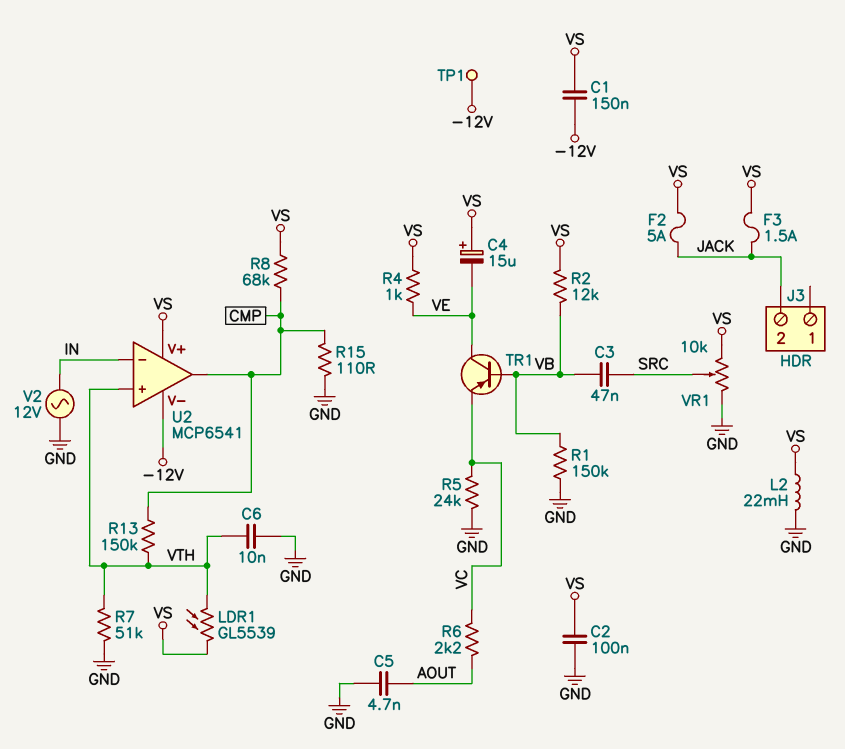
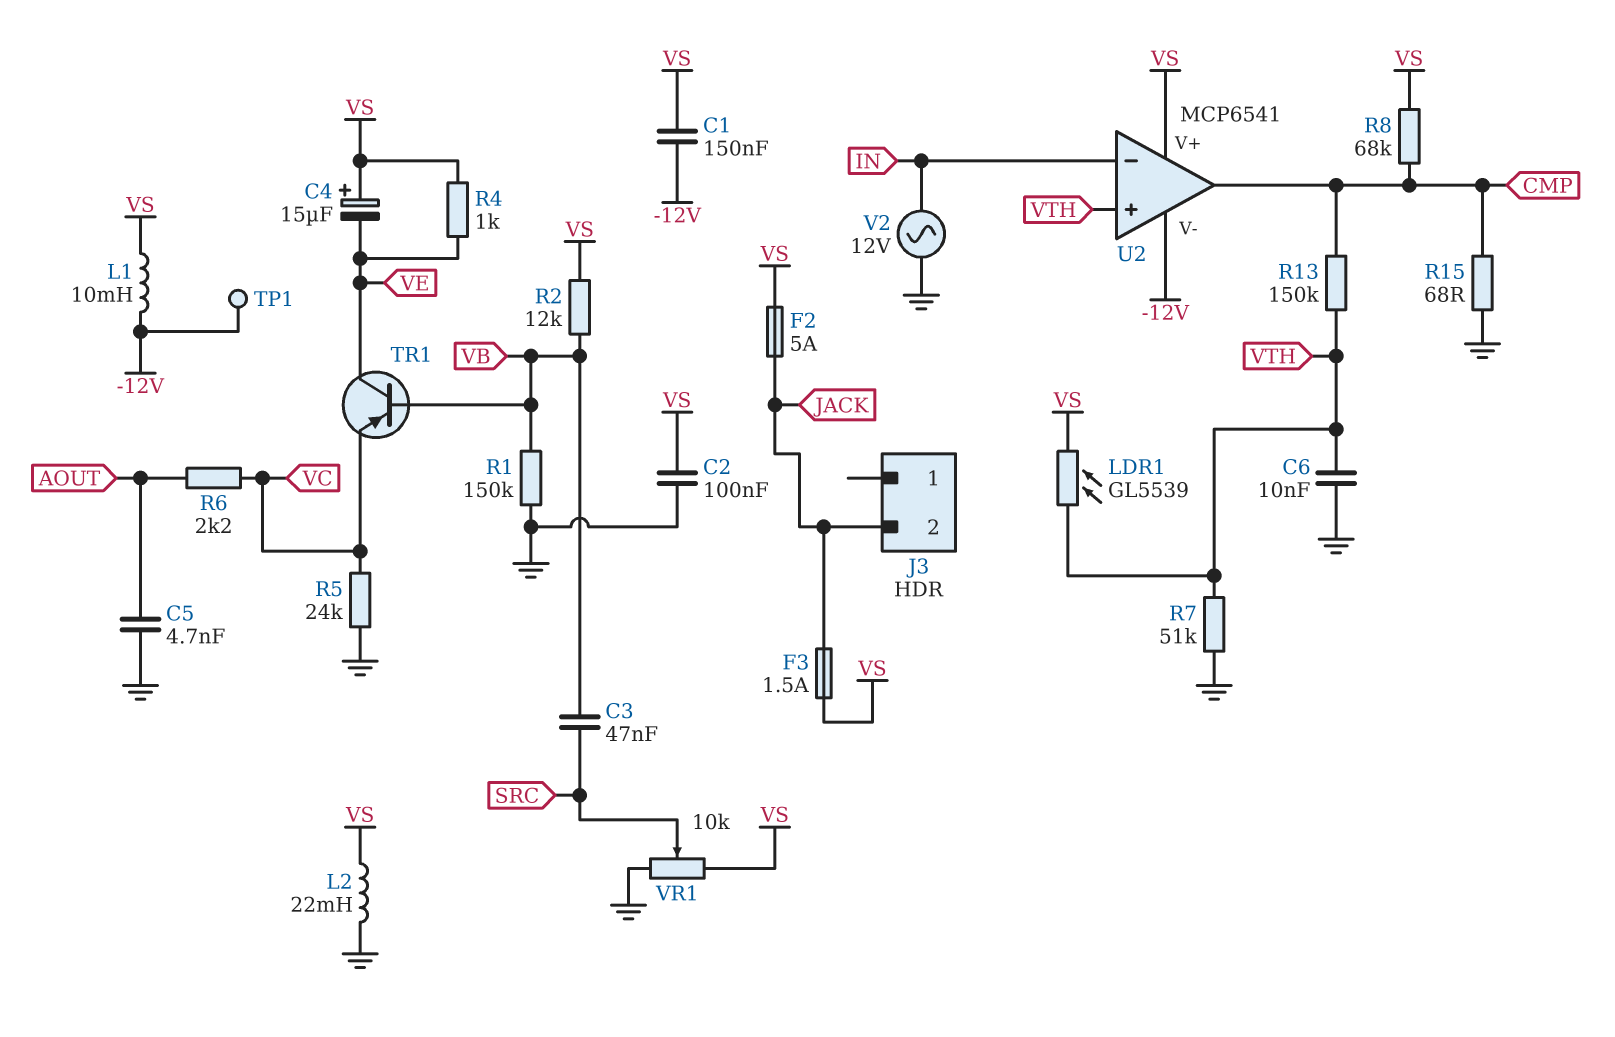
L1: none -> 10mH (-12V, VS)
R15: 110 (CMP, GND) -> 68 (CMP, GND)

